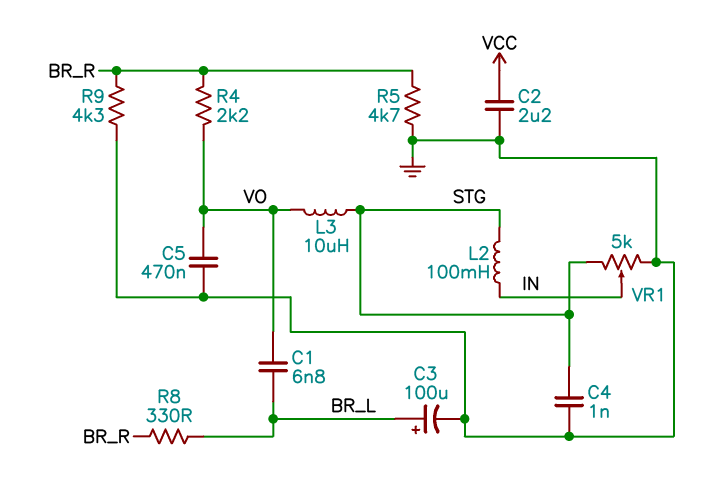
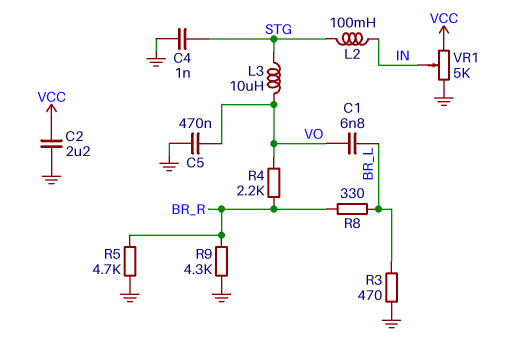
C3: 100uF (plus BR_L, minus GND) -> none
R3: none -> 470 (BR_L, GND)
VR1: 5k (GND, STG, wiper IN) -> 5k (GND, VCC, wiper IN)

